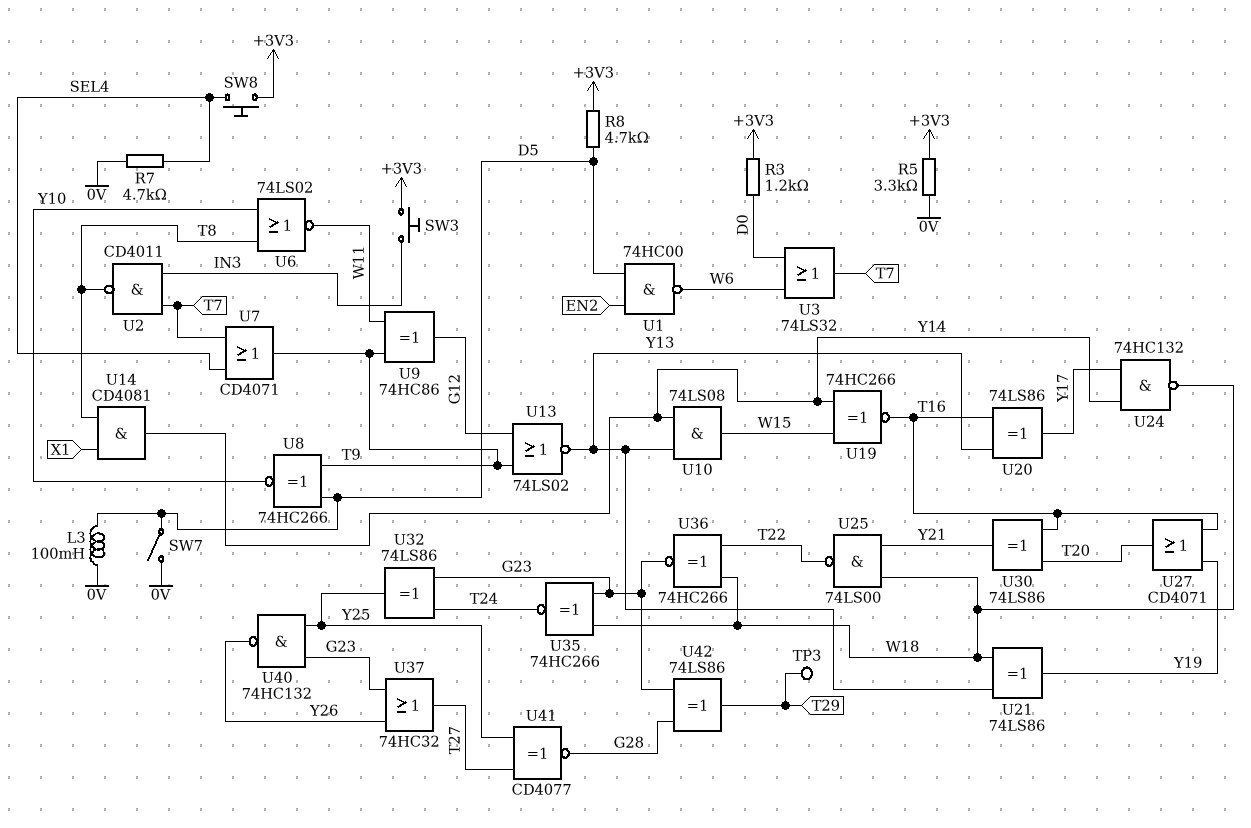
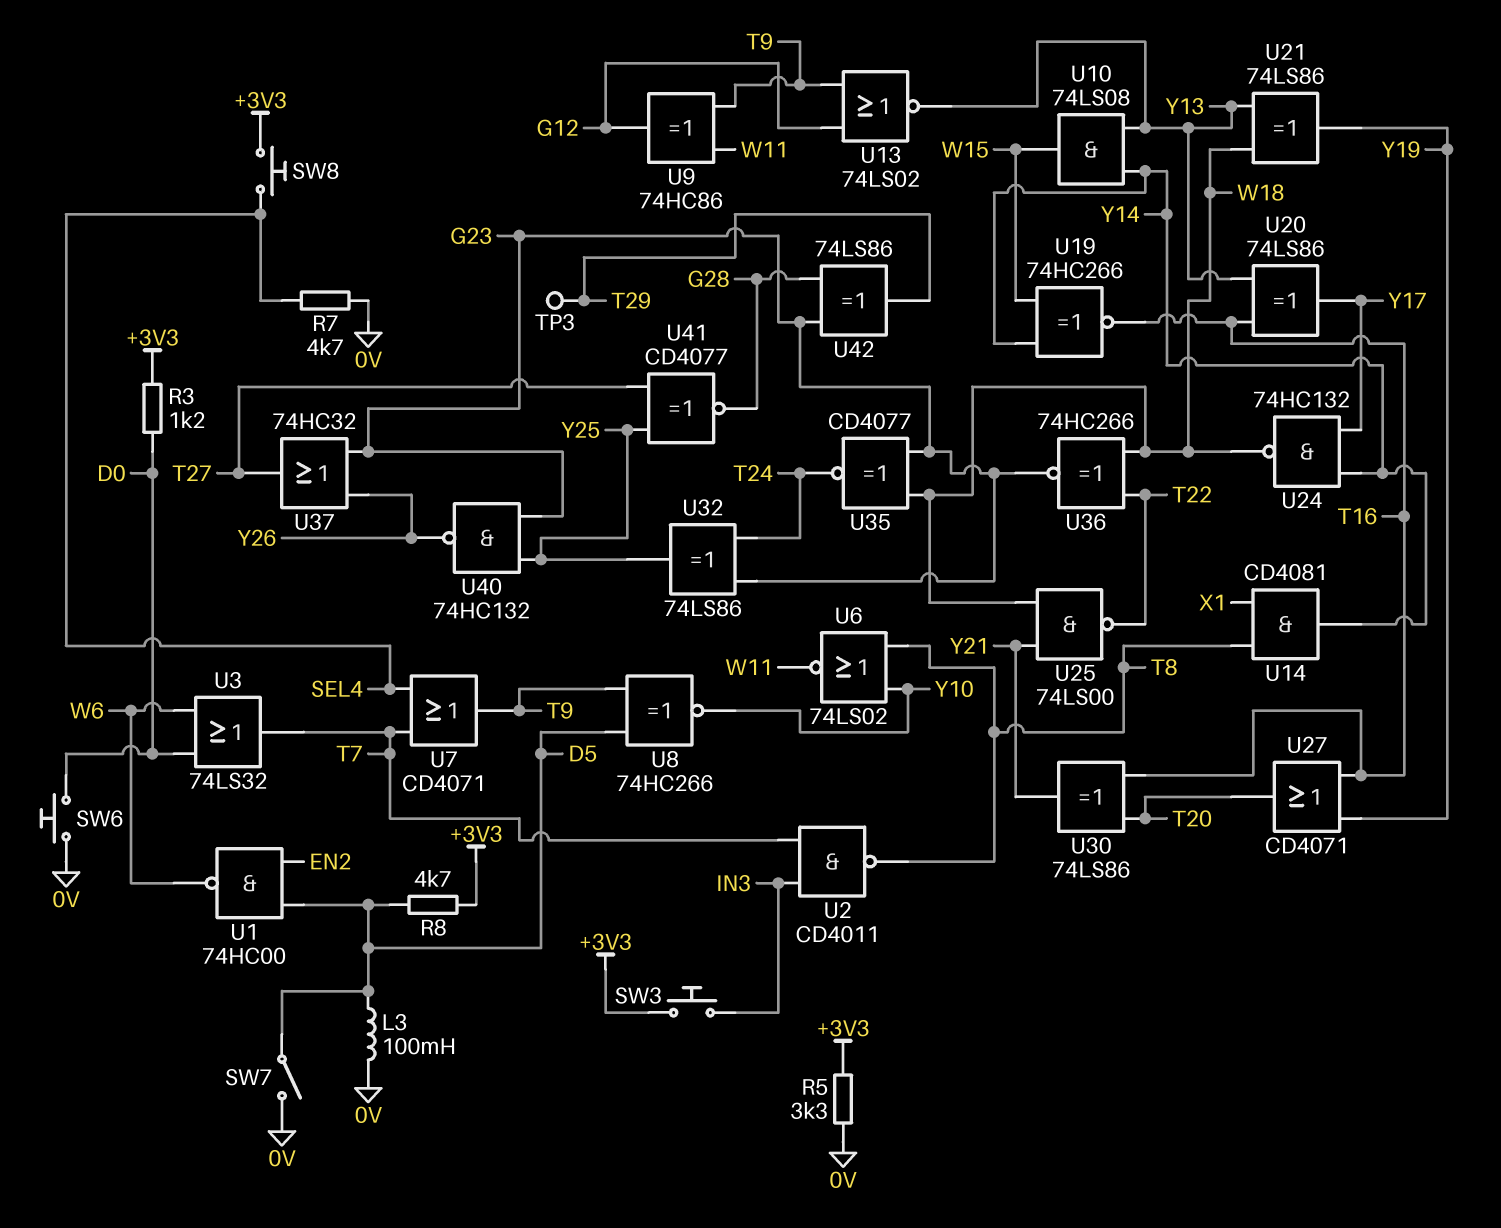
SW6: none -> button (0V, D0)
U35: XNOR 74HC266 (in G23, in W18, out T24) -> XNOR CD4077 (in G23, in W18, out T24)

